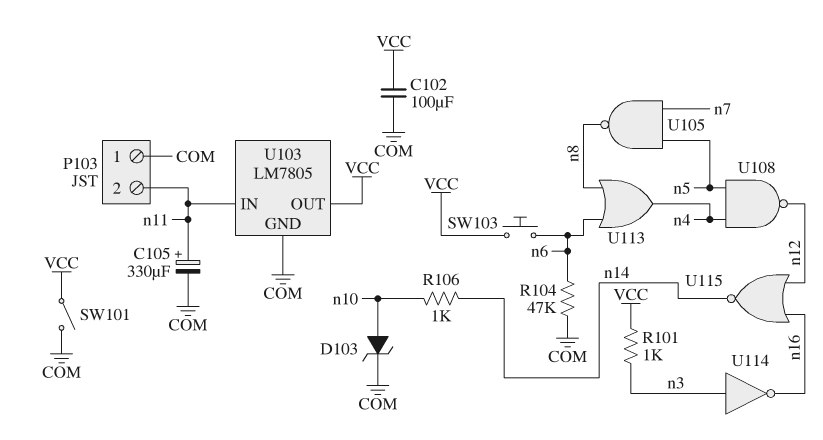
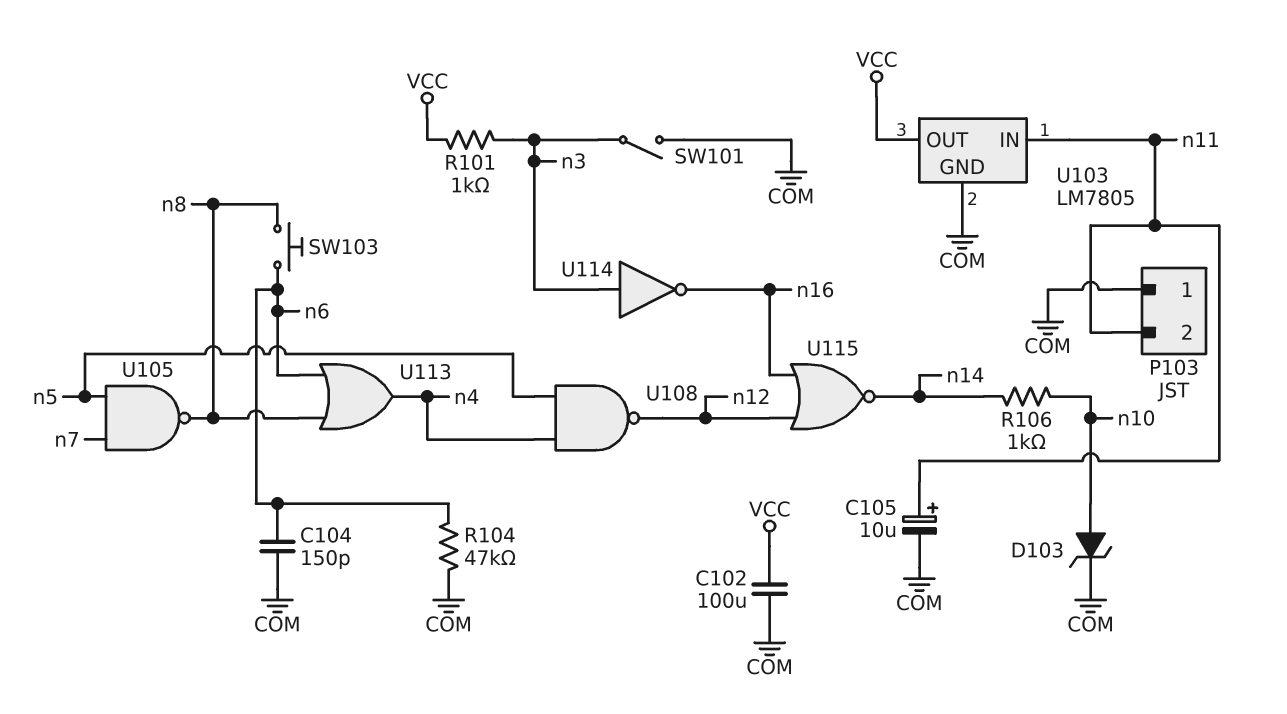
C104: none -> 150pF (COM, n6)
C105: 330uF (plus n11, minus COM) -> 10uF (plus n11, minus COM)
SW101: switch (COM, VCC) -> switch (COM, n3)
SW103: button (VCC, n6) -> button (n6, n8)

